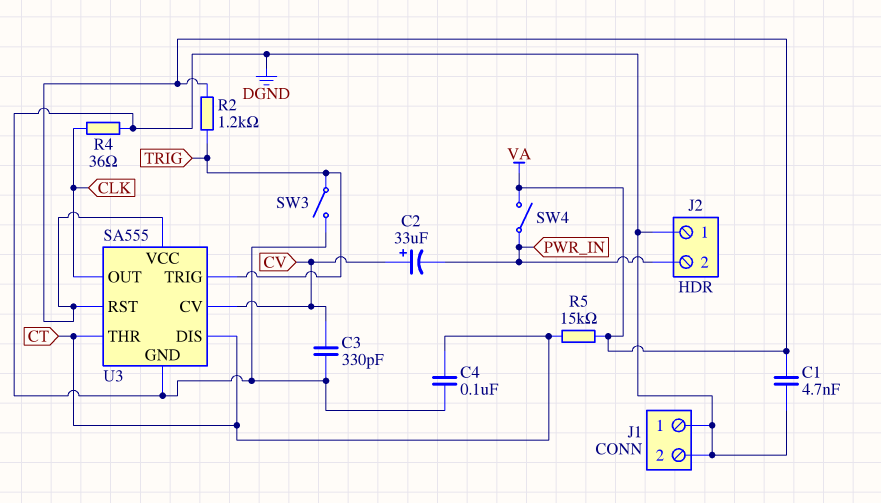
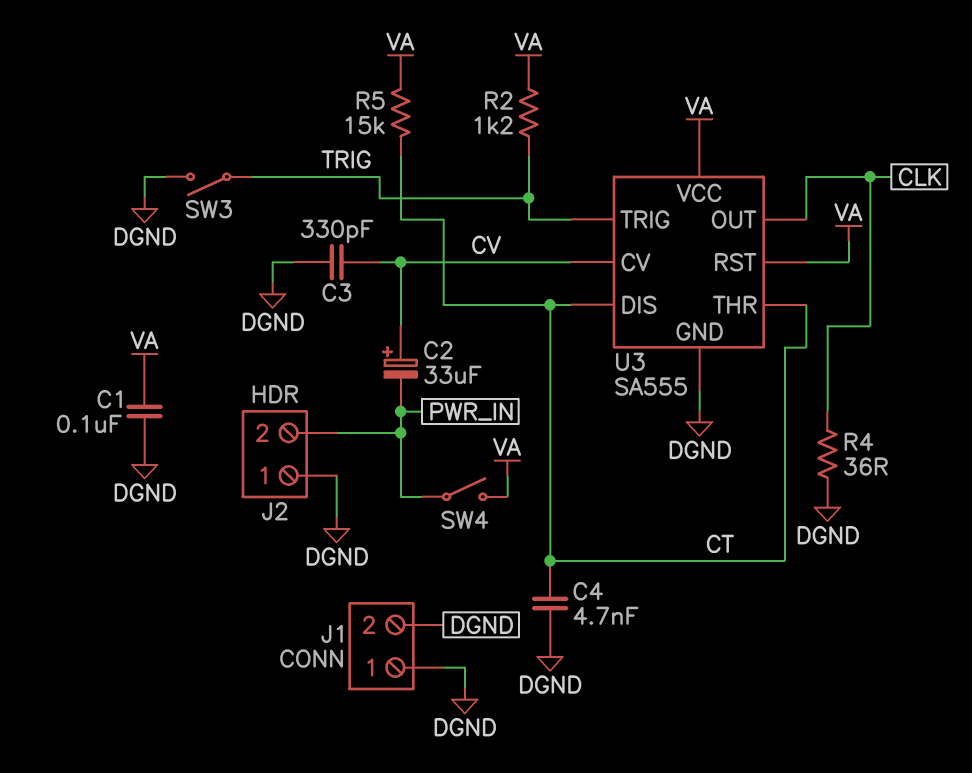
C1: 4.7nF (DGND, VA) -> 100nF (DGND, VA)
C4: 100nF (CT, DGND) -> 4.7nF (CT, DGND)

